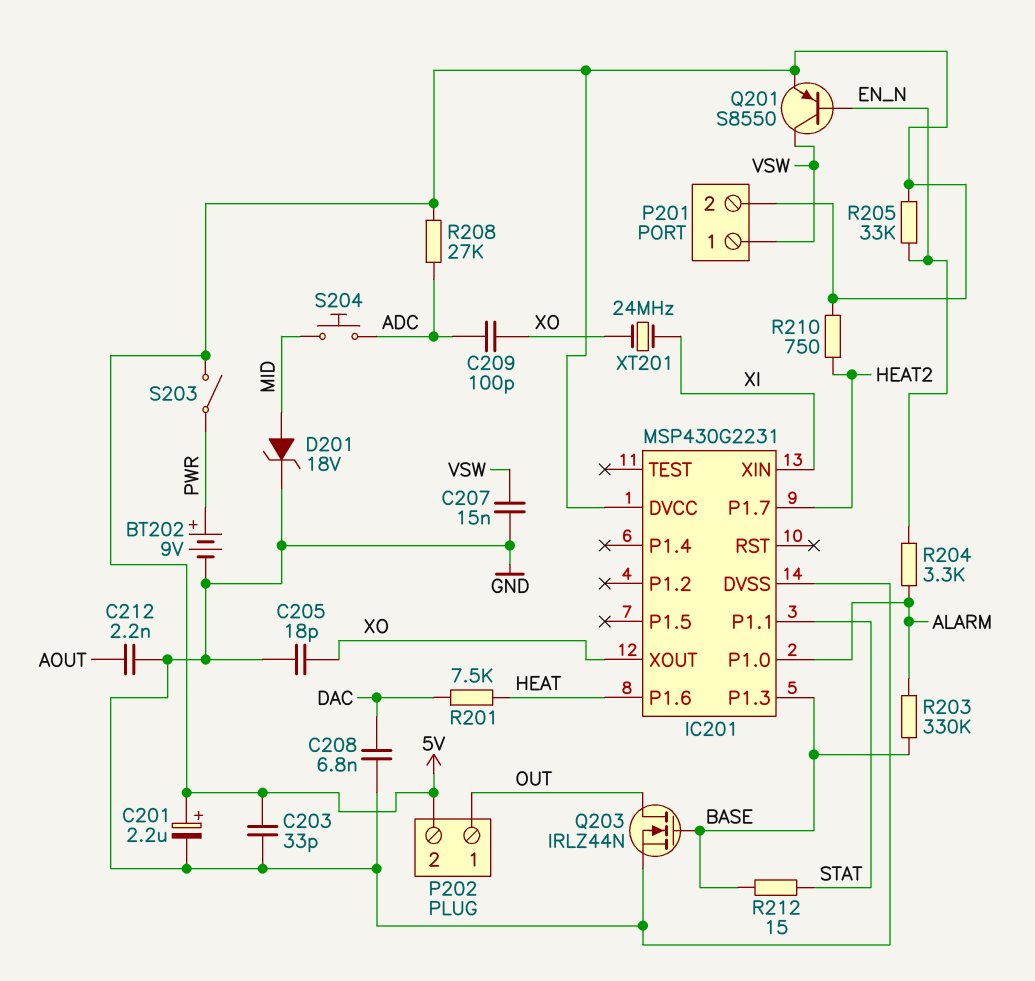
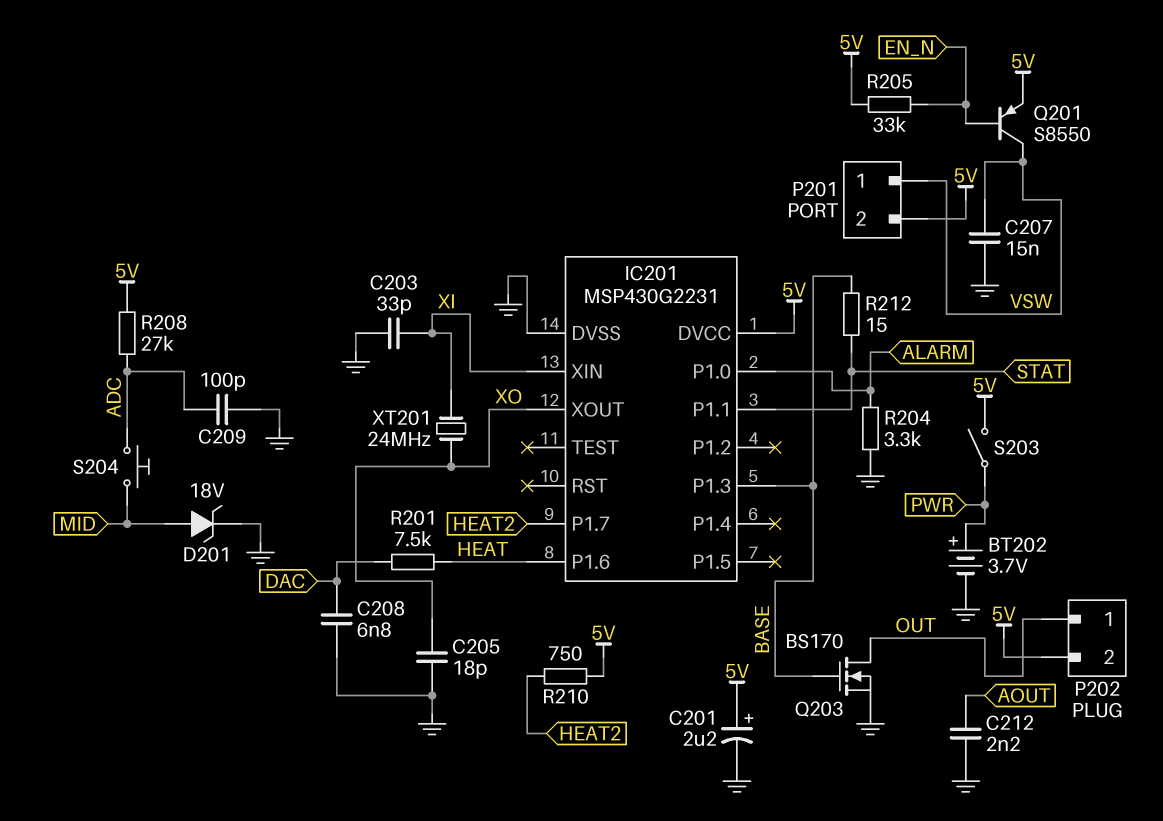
BT202: 9V (plus PWR, minus GND) -> 3.7V (plus PWR, minus GND)
C203: 33pF (5V, GND) -> 33pF (GND, XI)
C209: 100pF (ADC, XO) -> 100pF (ADC, GND)
Q203: NMOS IRLZ44N (G BASE, D OUT, S GND) -> NMOS BS170 (G BASE, D OUT, S GND)
R203: 330k (ALARM, BASE) -> none
R204: 3.3k (ALARM, EN_N) -> 3.3k (ALARM, GND)

